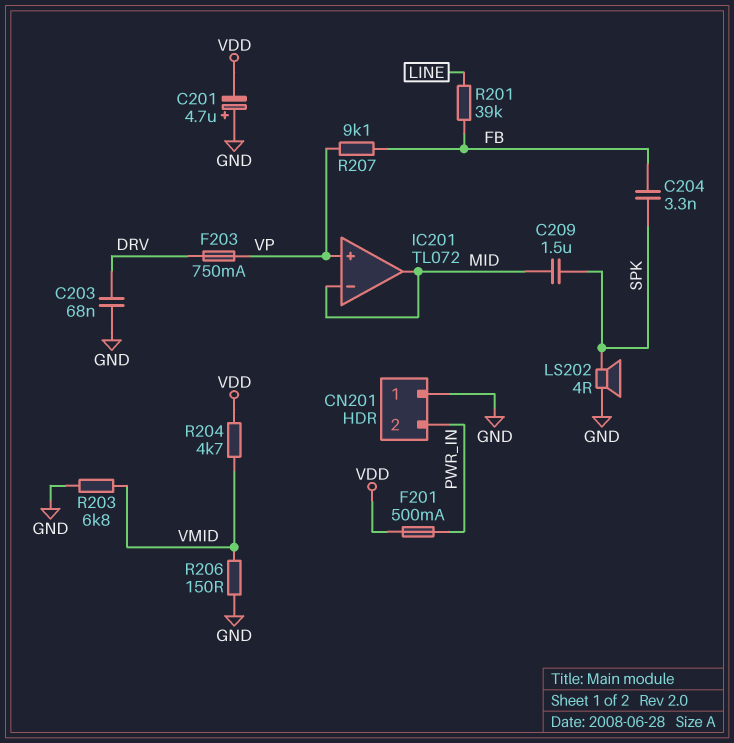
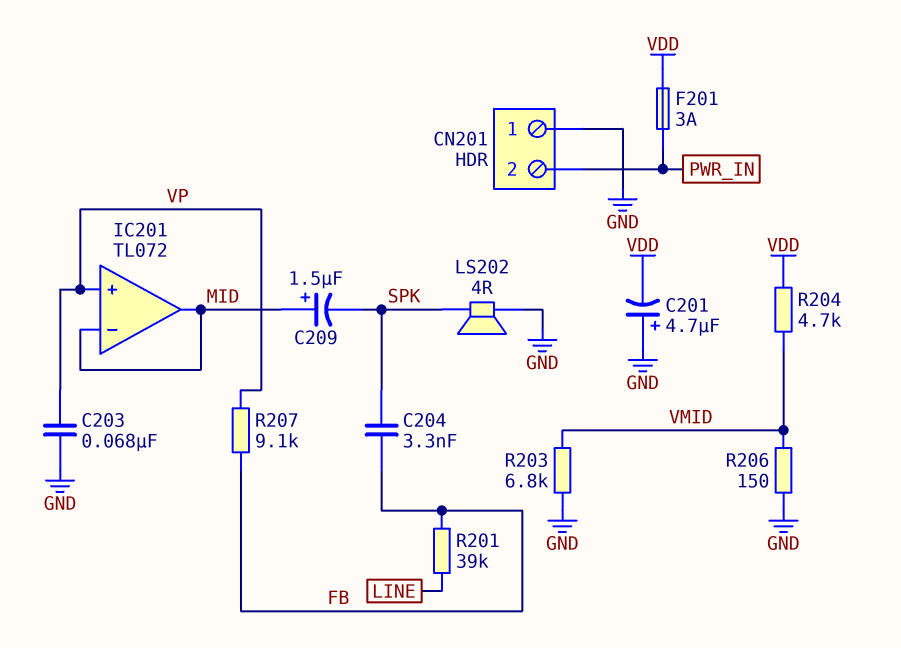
C203: 68nF (DRV, GND) -> 68nF (GND, VP)
C209: 1.5uF (MID, SPK) -> 1.5uF (plus MID, minus SPK)
F201: 500mA (PWR_IN, VDD) -> 3A (PWR_IN, VDD)
F203: 750mA (DRV, VP) -> none

